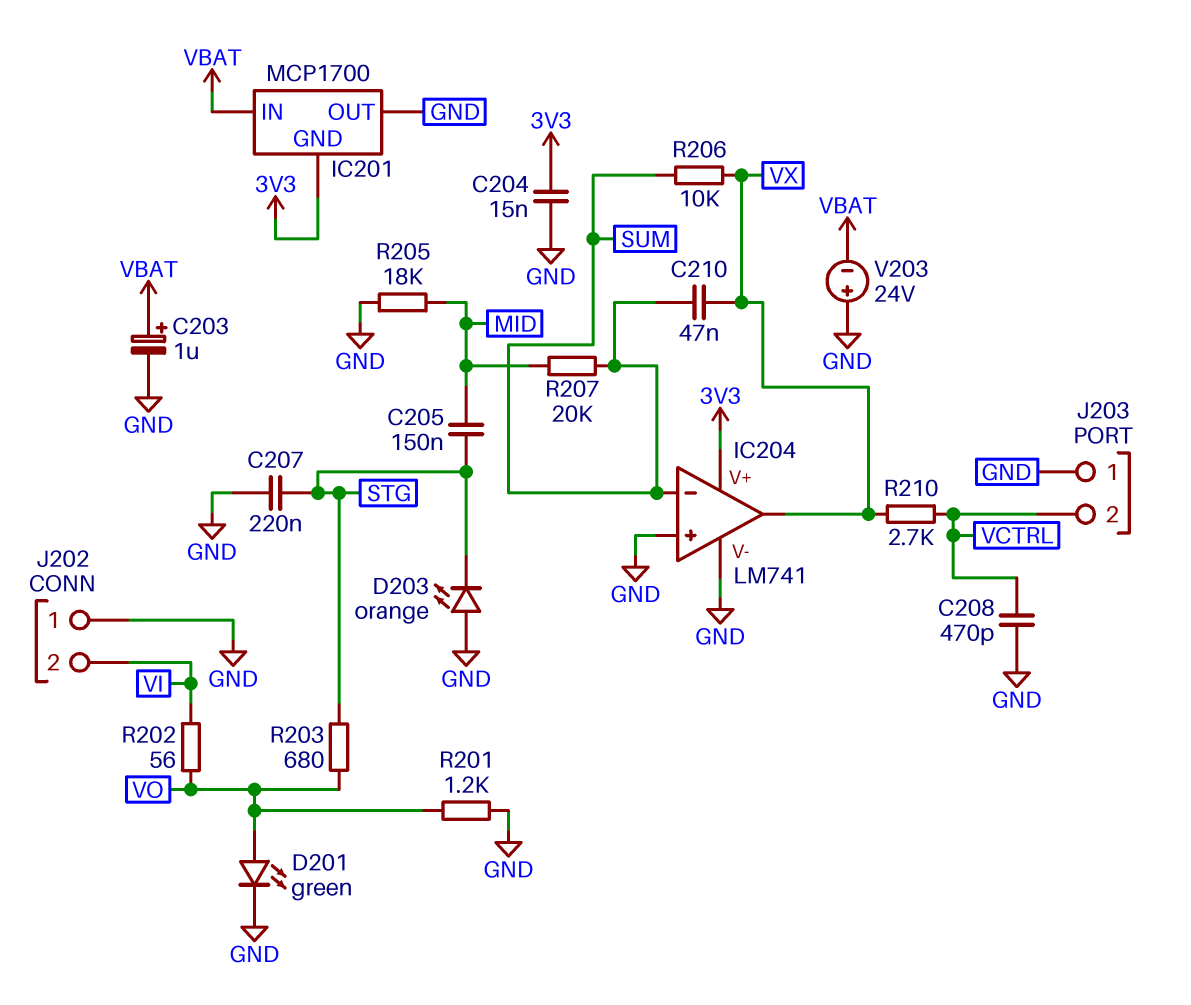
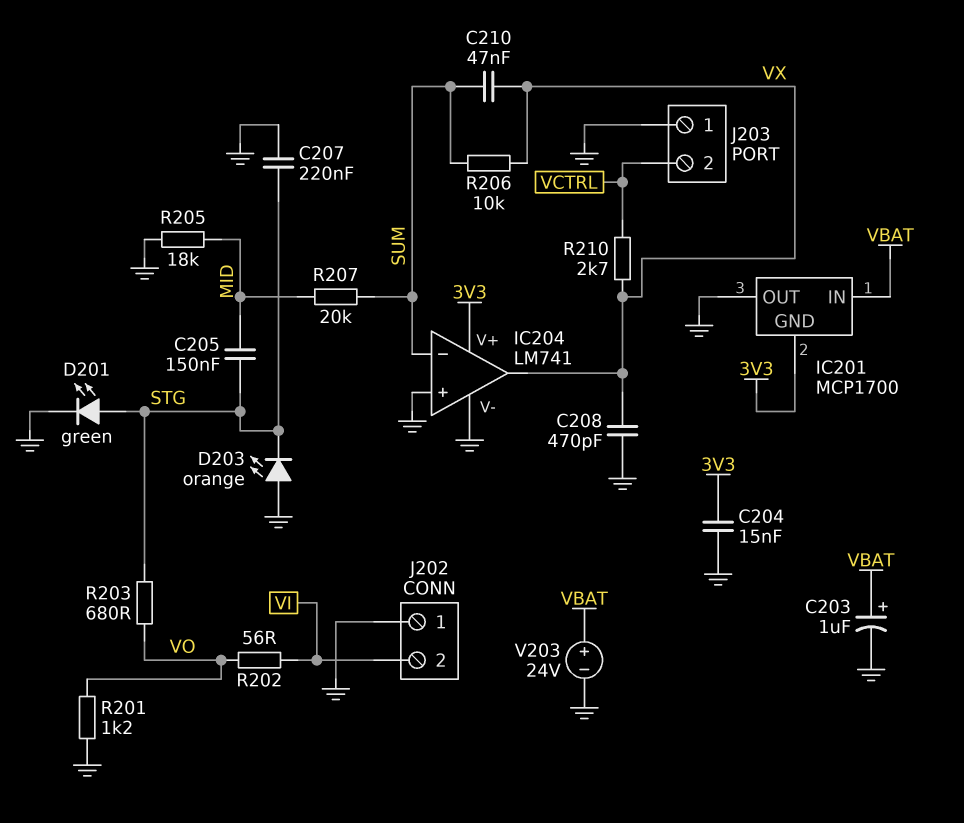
C208: 470pF (GND, VCTRL) -> 470pF (GND, VX)
D201: LED green (A VO, K GND) -> LED green (A STG, K GND)
V203: 24V (plus GND, minus VBAT) -> 24V (plus VBAT, minus GND)

